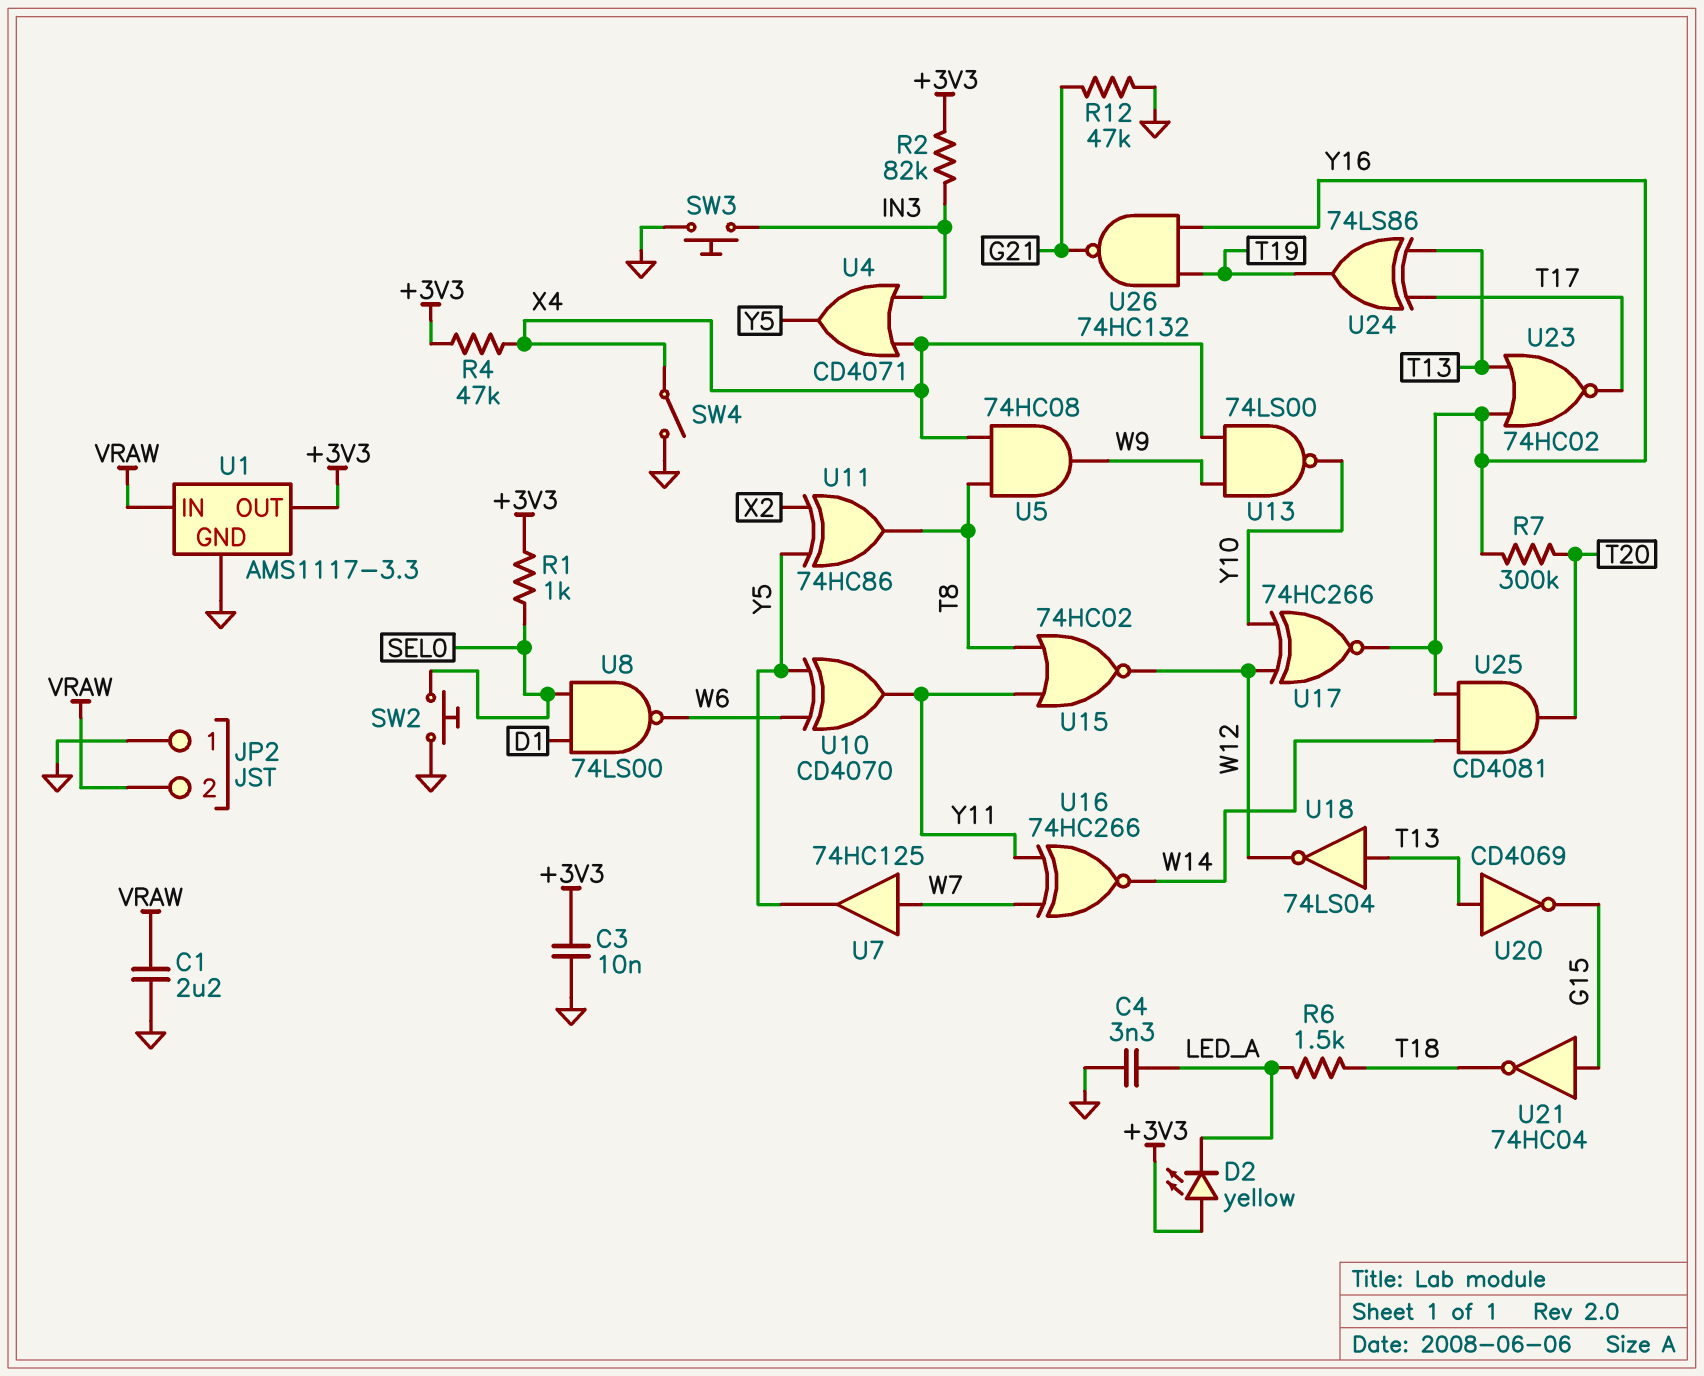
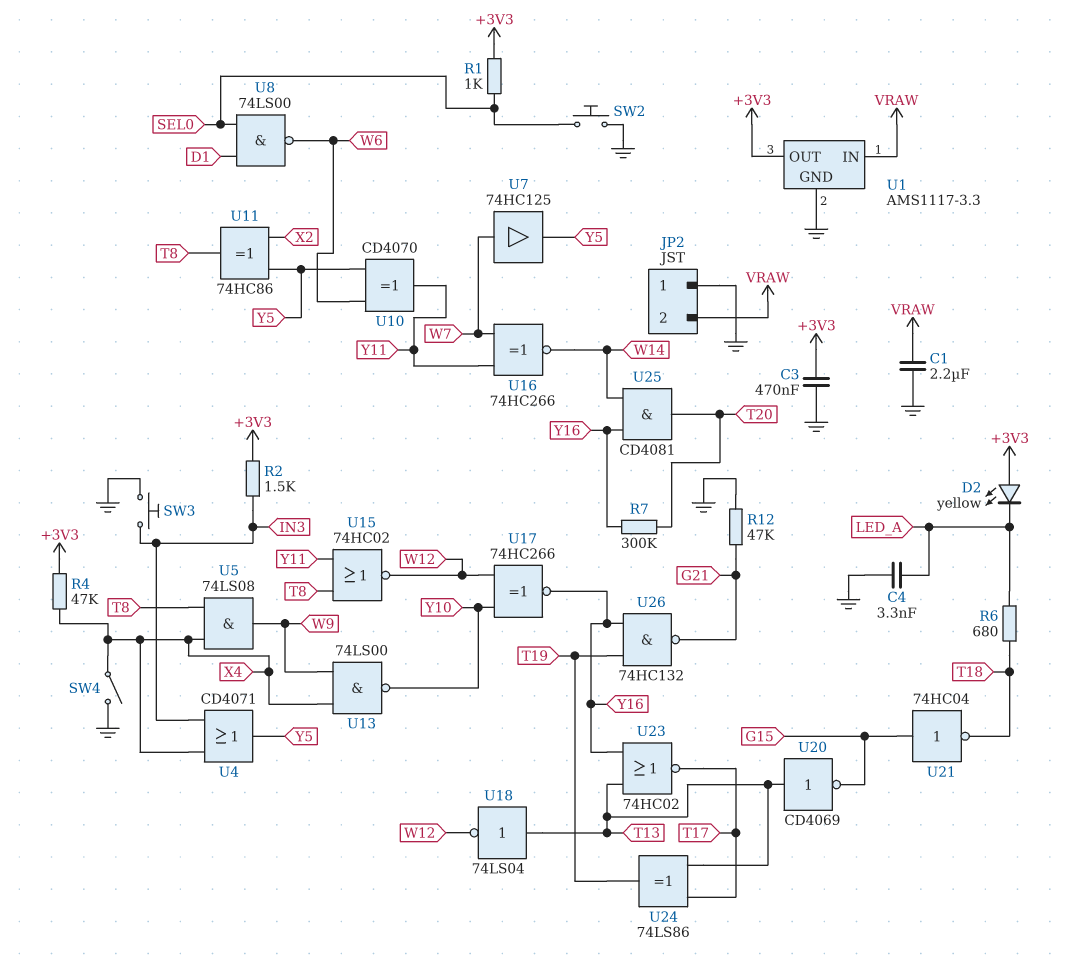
C3: 10nF (+3V3, GND) -> 470nF (+3V3, GND)
R2: 82k (+3V3, IN3) -> 1.5k (+3V3, IN3)
R6: 1.5k (LED_A, T18) -> 680 (LED_A, T18)
U5: AND 74HC08 (in T8, in X4, out W9) -> AND 74LS08 (in T8, in X4, out W9)

